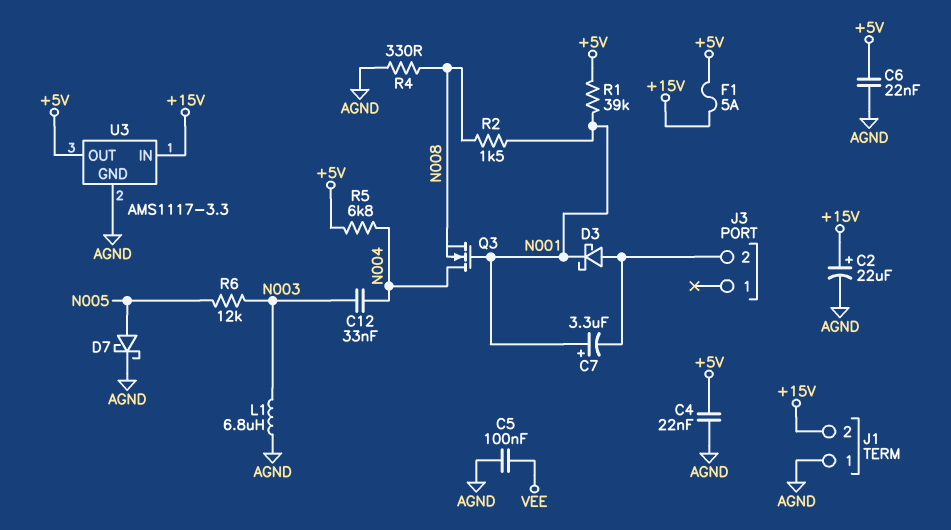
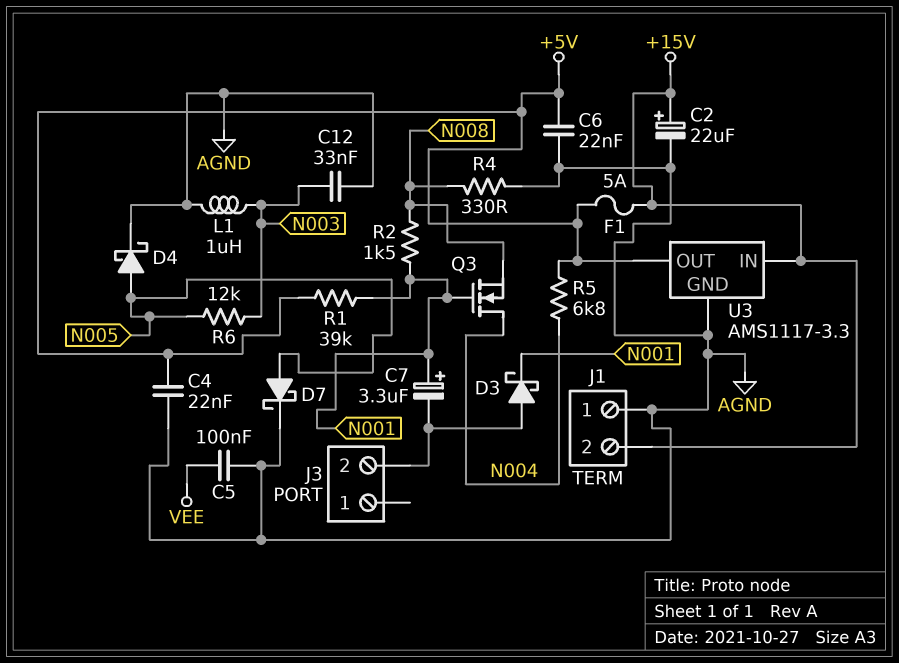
C12: 33nF (N003, N004) -> 33nF (AGND, N003)
D4: none -> schottky (A N005, K AGND)
L1: 6.8uH (AGND, N003) -> 1uH (AGND, N003)

